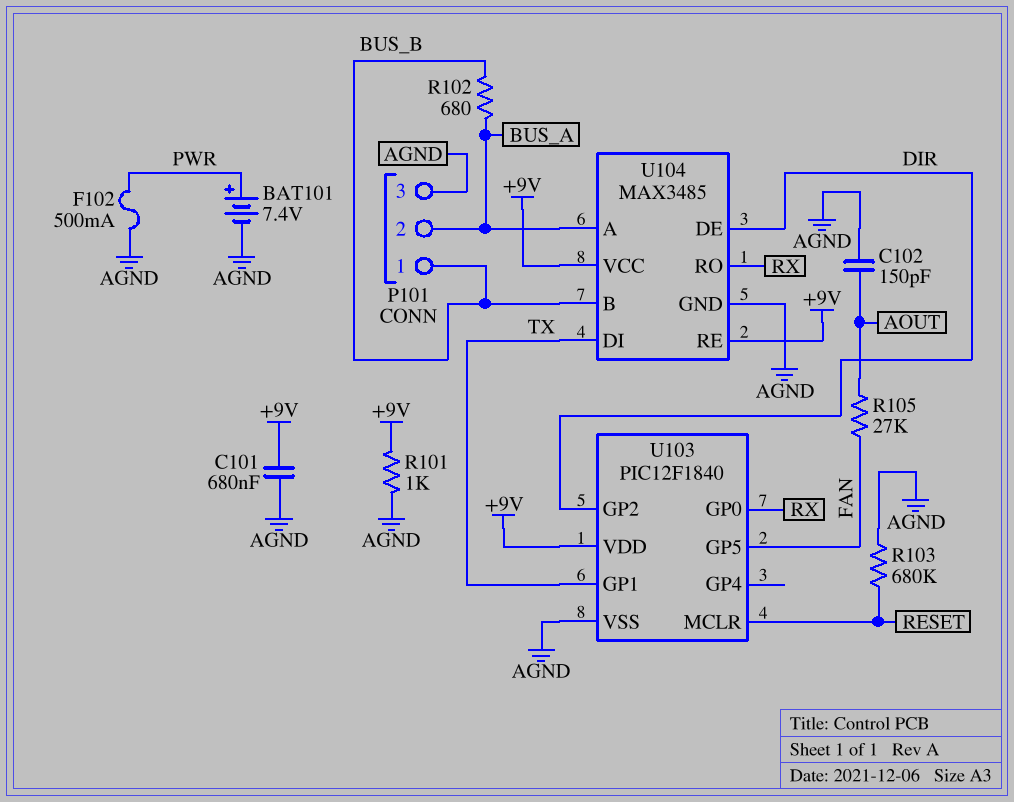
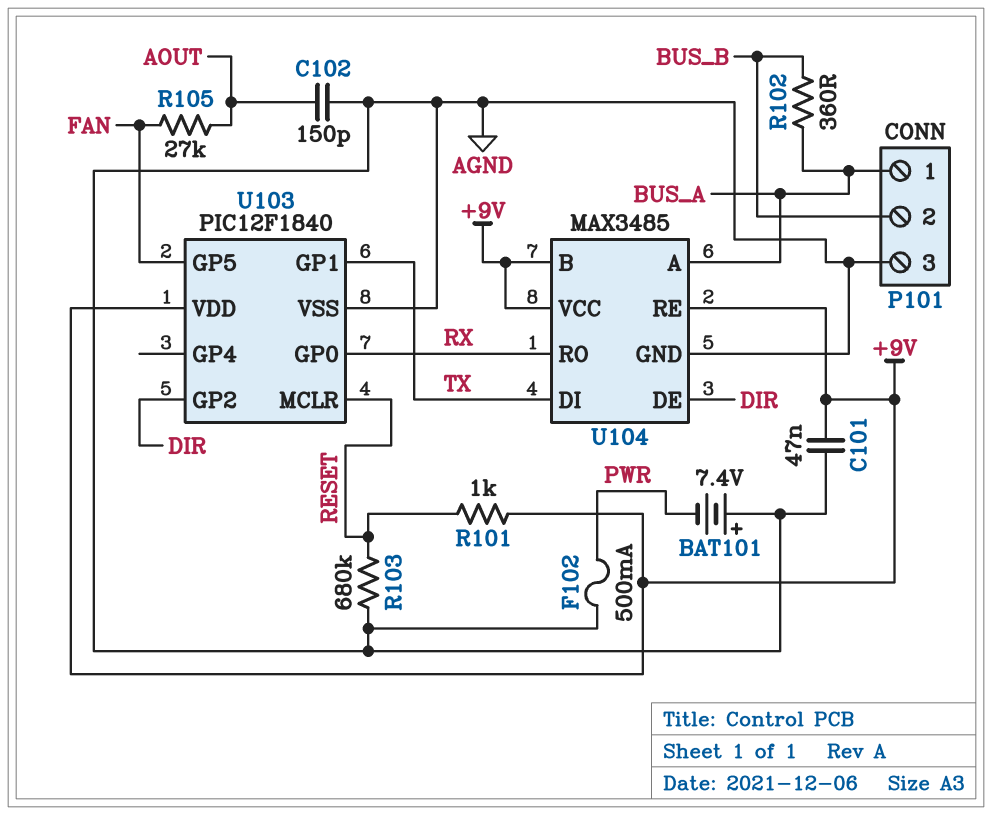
BAT101: 7.4V (plus PWR, minus AGND) -> 7.4V (plus AGND, minus PWR)
C101: 680nF (+9V, AGND) -> 47nF (+9V, AGND)
P101 pin 1: BUS_B -> BUS_A
P101 pin 2: BUS_A -> BUS_B
R101: 1k (+9V, AGND) -> 1k (+9V, RESET)
R102: 680 (BUS_A, BUS_B) -> 360 (BUS_A, BUS_B)
U104 pin B: BUS_B -> +9V

